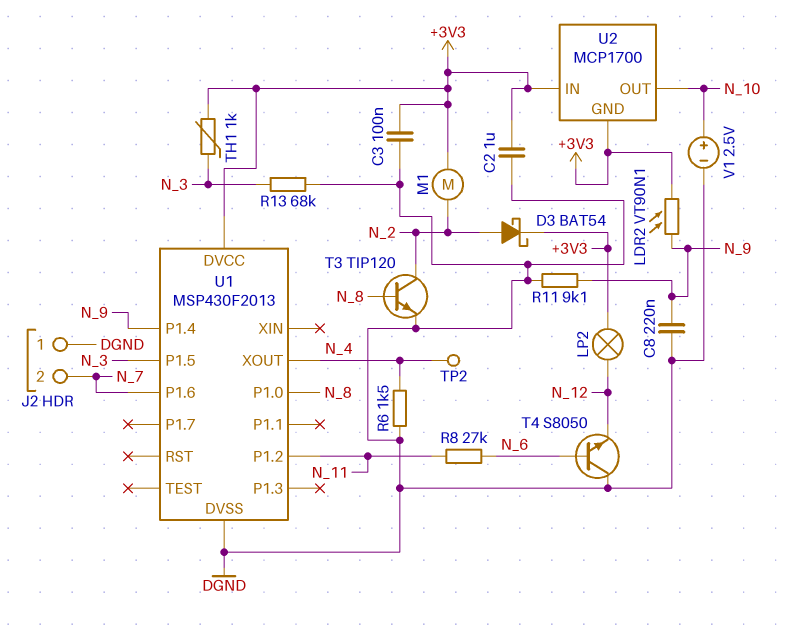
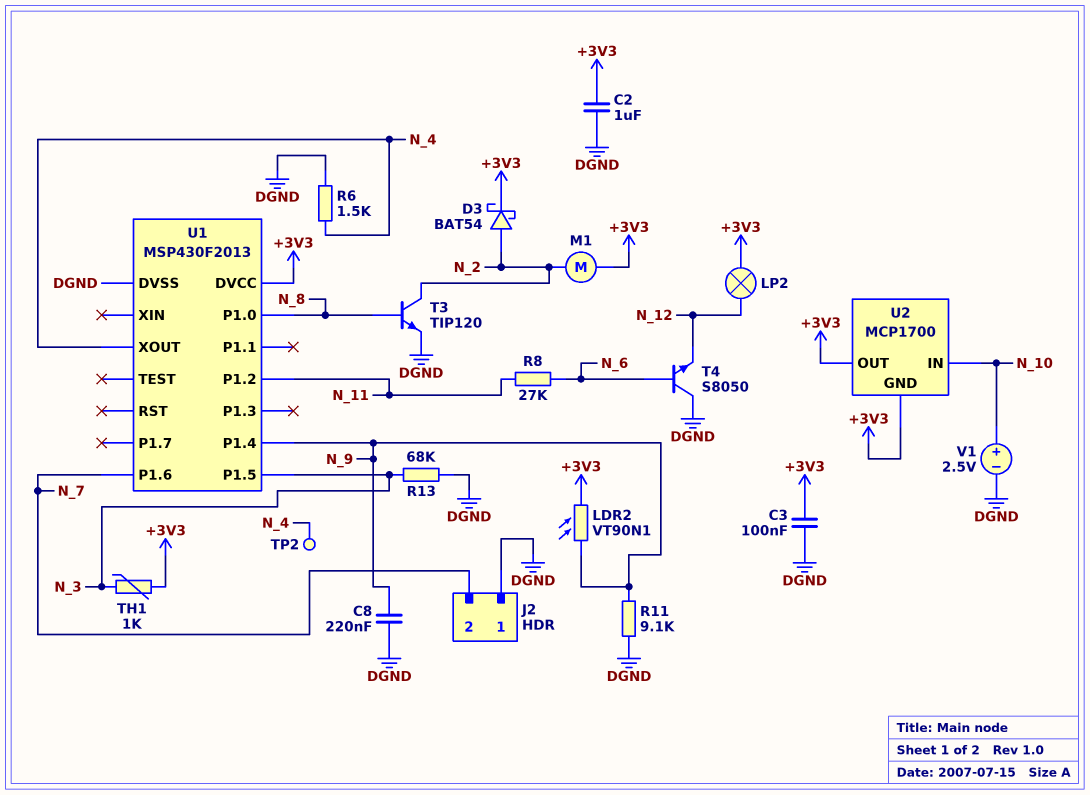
U2 pin IN: +3V3 -> N_10
U2 pin OUT: N_10 -> +3V3

